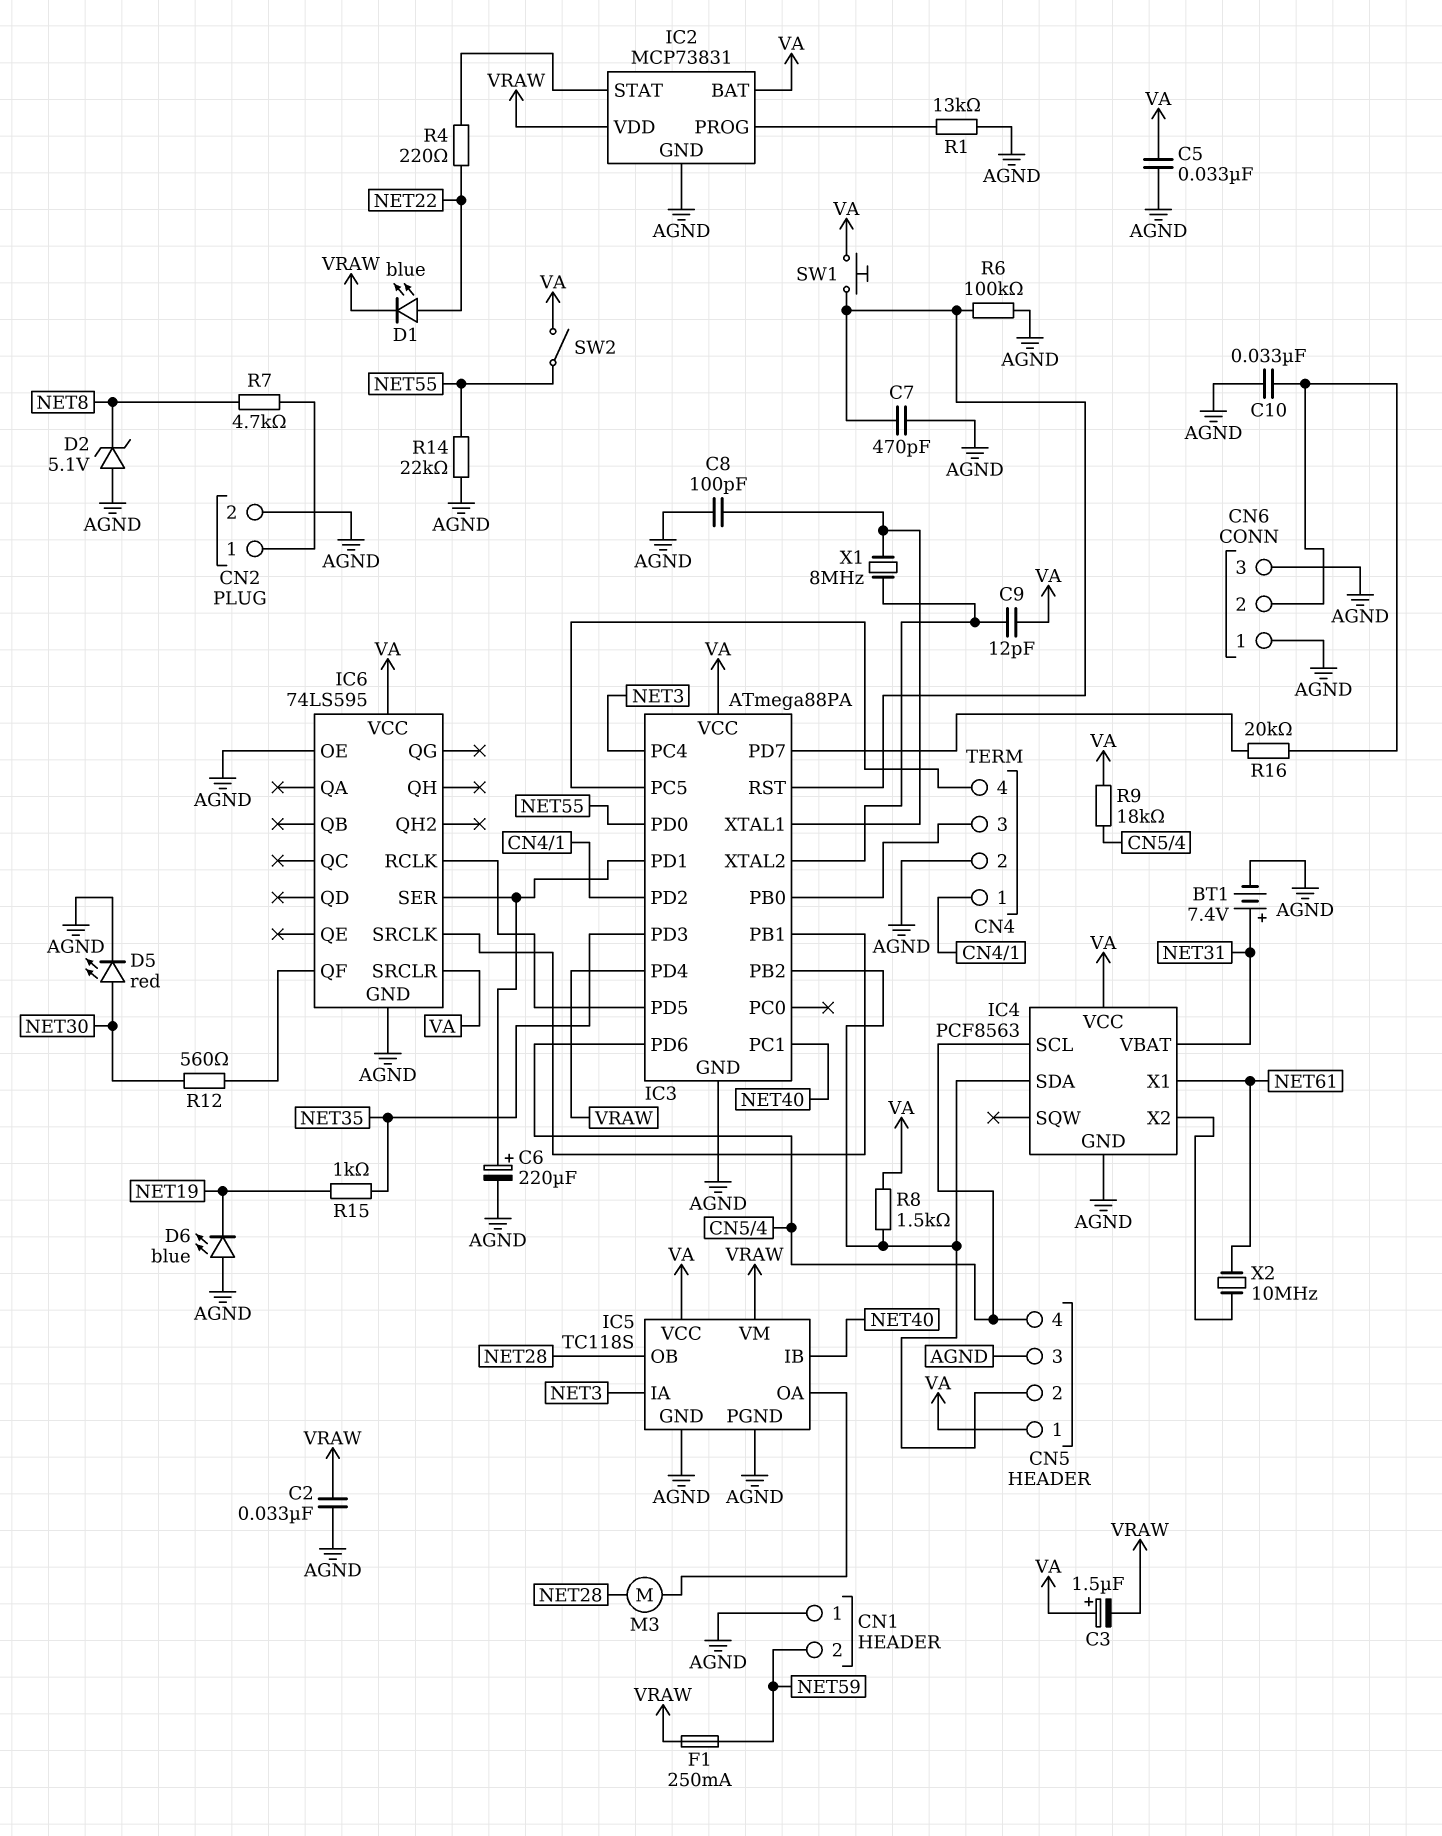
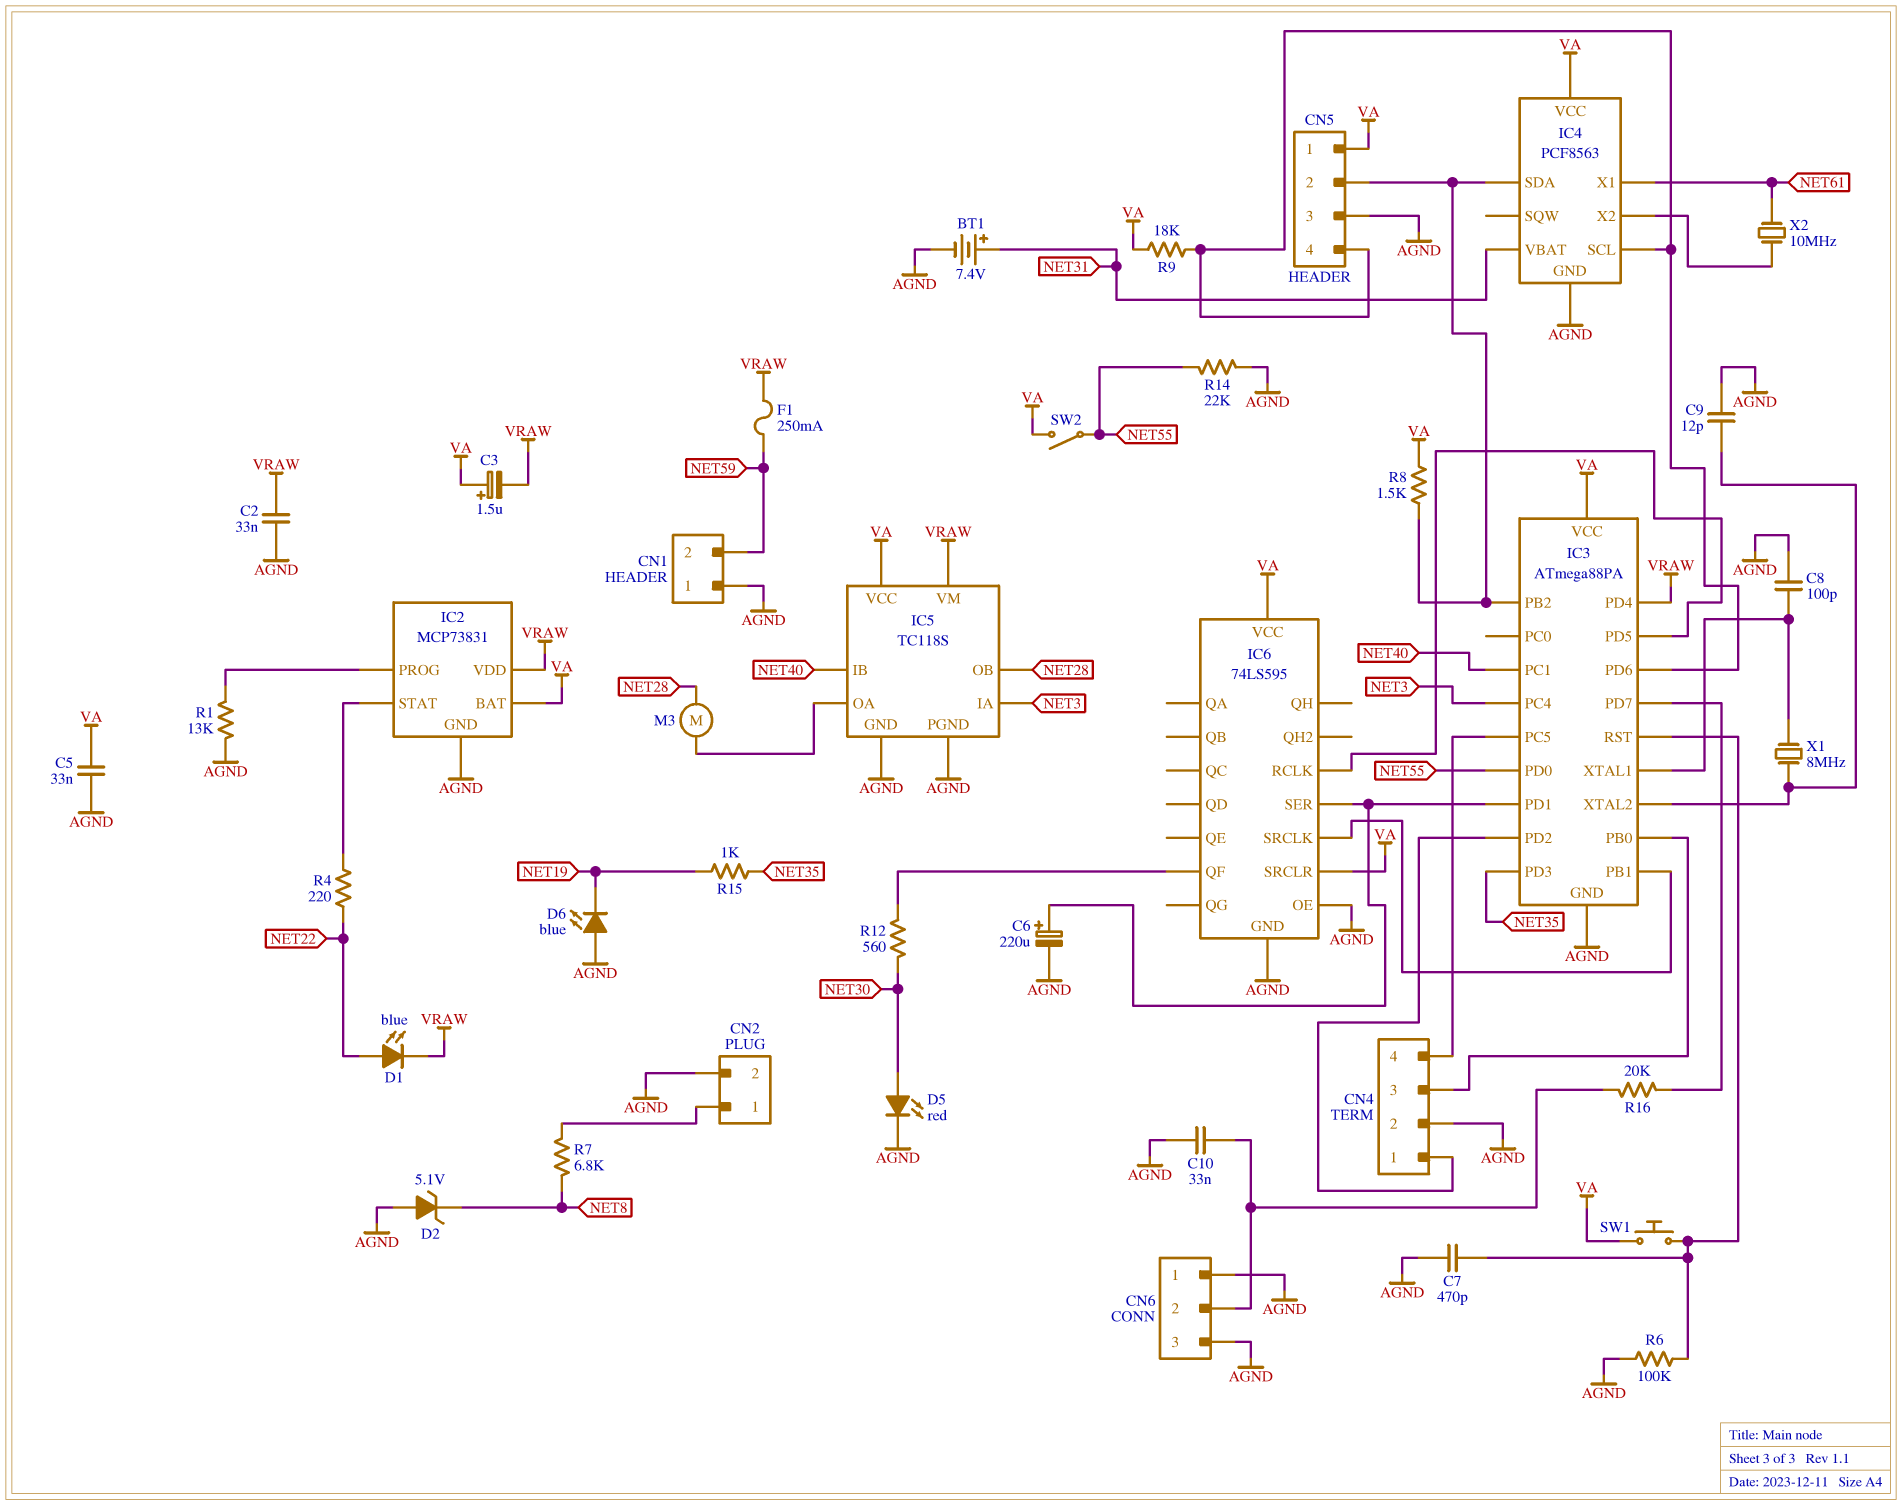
C9: 12pF (IC3/XTAL2, VA) -> 12pF (AGND, IC3/XTAL2)
R7: 4.7k (CN2/1, NET8) -> 6.8k (CN2/1, NET8)

